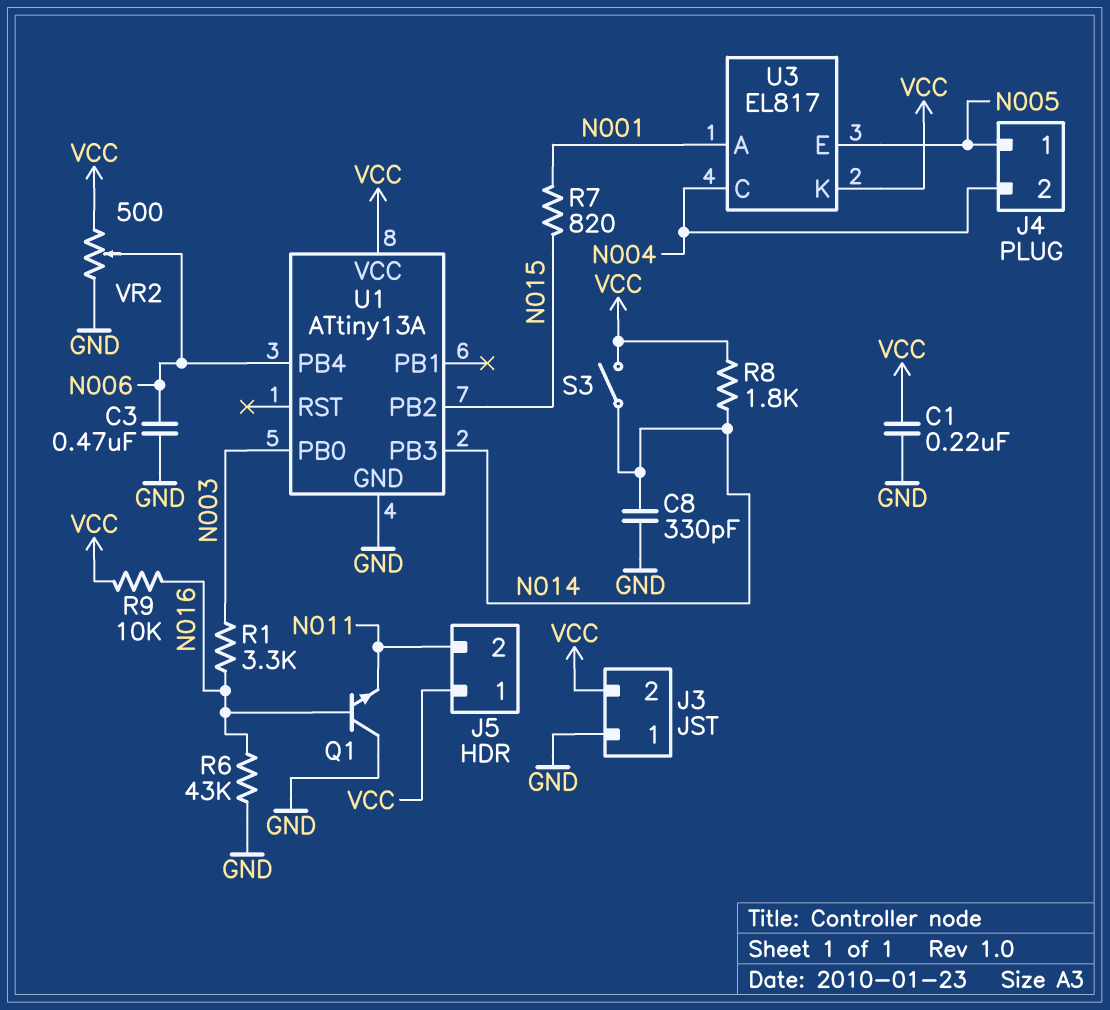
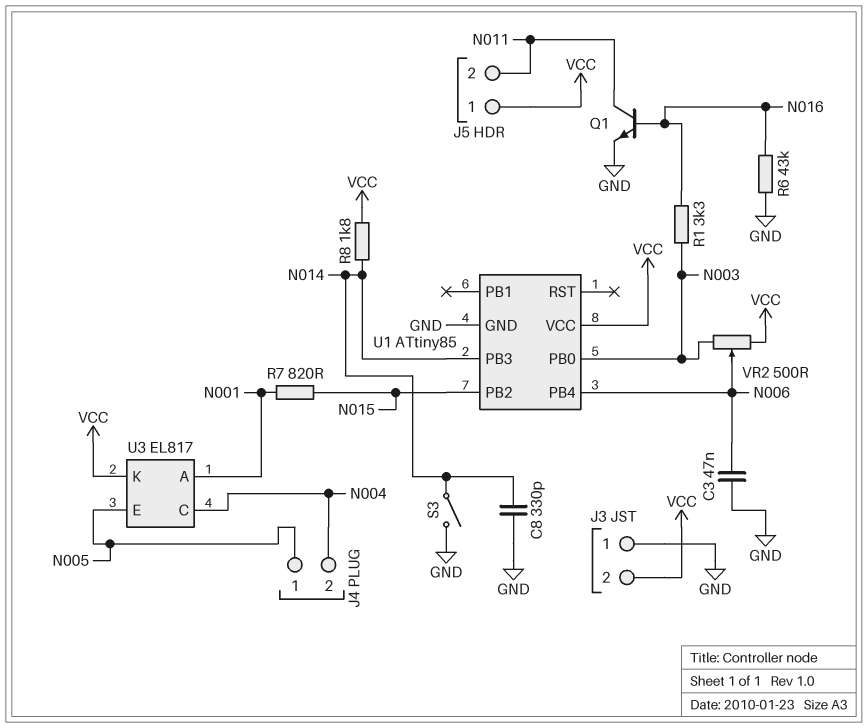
C1: 220nF (GND, VCC) -> none
C3: 470nF (GND, N006) -> 47nF (GND, N006)
Q1: NPN (B N016, C GND, E N011) -> NPN (B N016, C N011, E GND)
R9: 10k (N016, VCC) -> none
S3: switch (N014, VCC) -> switch (GND, N014)
U1: ATtiny13A -> ATtiny85
VR2: 500 (GND, VCC, wiper N006) -> 500 (N003, VCC, wiper N006)

